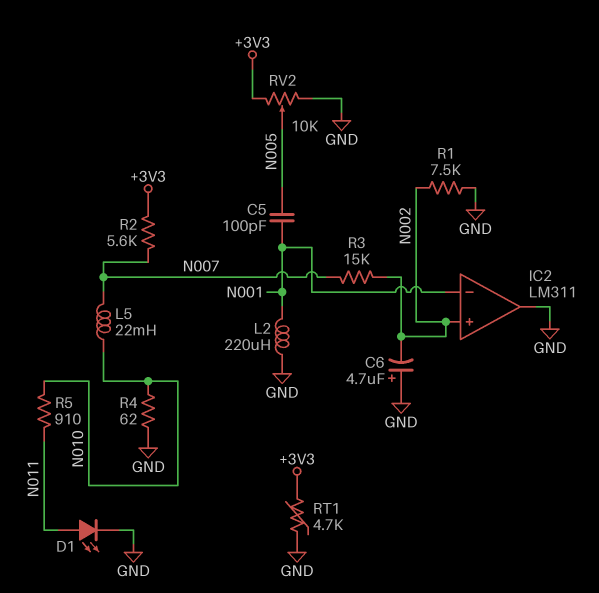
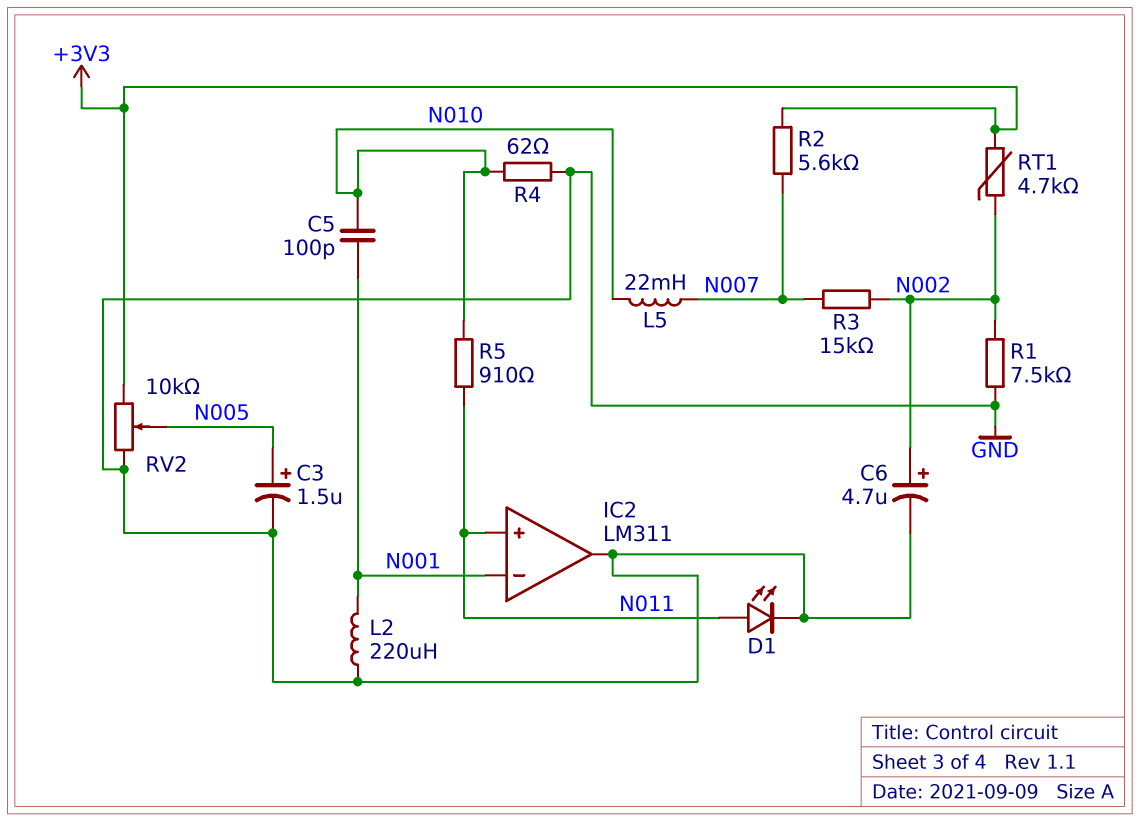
C3: none -> 1.5uF (plus N005, minus GND)
C5: 100pF (N001, N005) -> 100pF (N001, N010)
C6: 4.7uF (plus GND, minus N002) -> 4.7uF (plus N002, minus GND)
IC2 pin in+: N002 -> N011
RT1: 4.7k (+3V3, GND) -> 4.7k (+3V3, N002)

